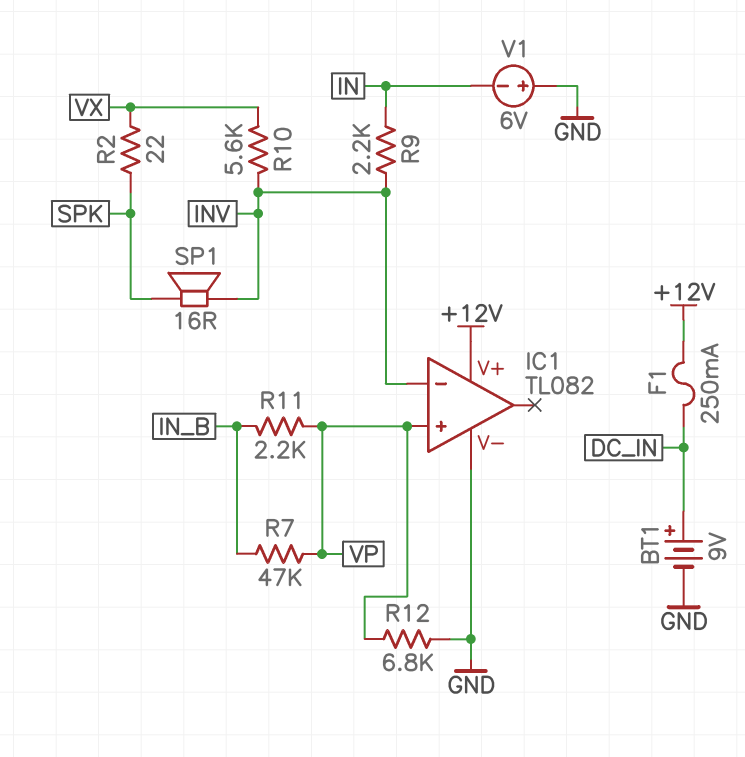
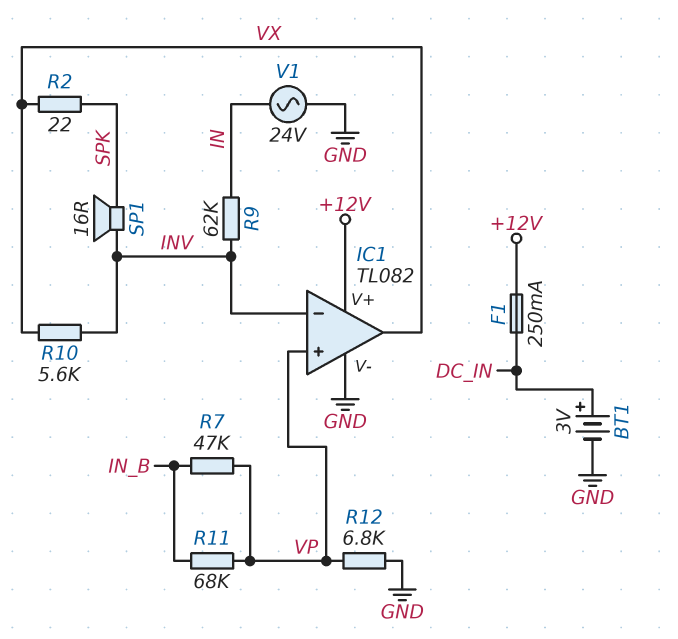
BT1: 9V (plus DC_IN, minus GND) -> 3V (plus DC_IN, minus GND)
IC1 pin out: none -> VX
R9: 2.2k (IN, INV) -> 62k (IN, INV)
R11: 2.2k (IN_B, VP) -> 68k (IN_B, VP)
V1: 6V (plus GND, minus IN) -> AC 24V (GND, IN)

